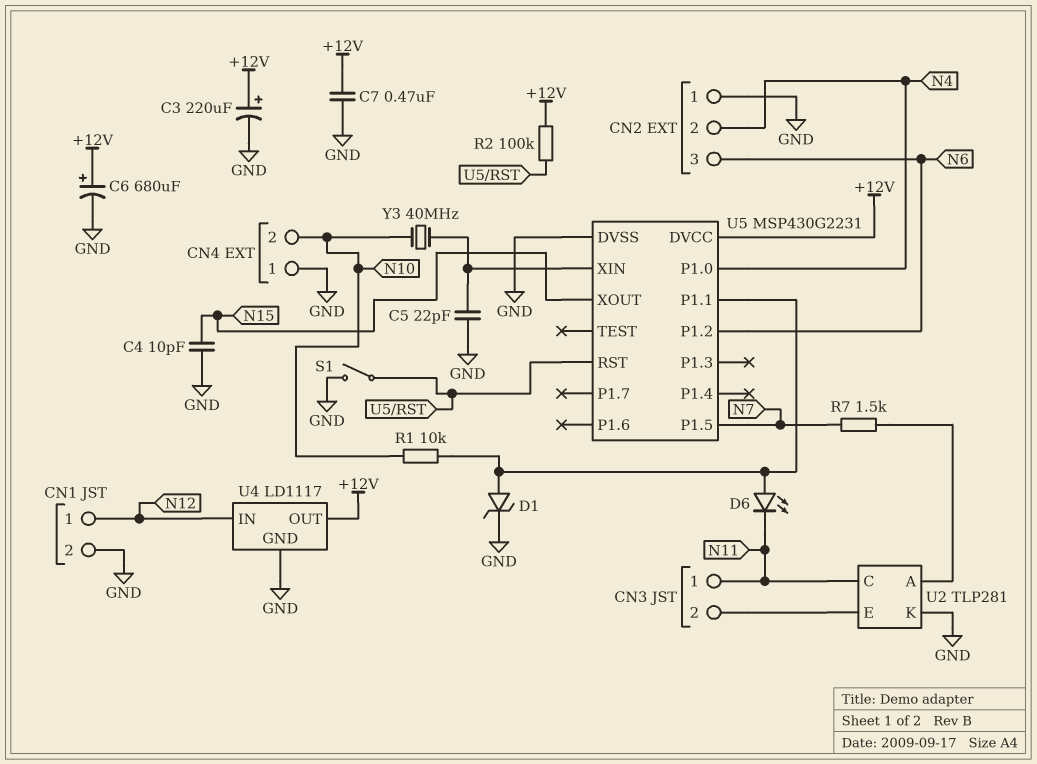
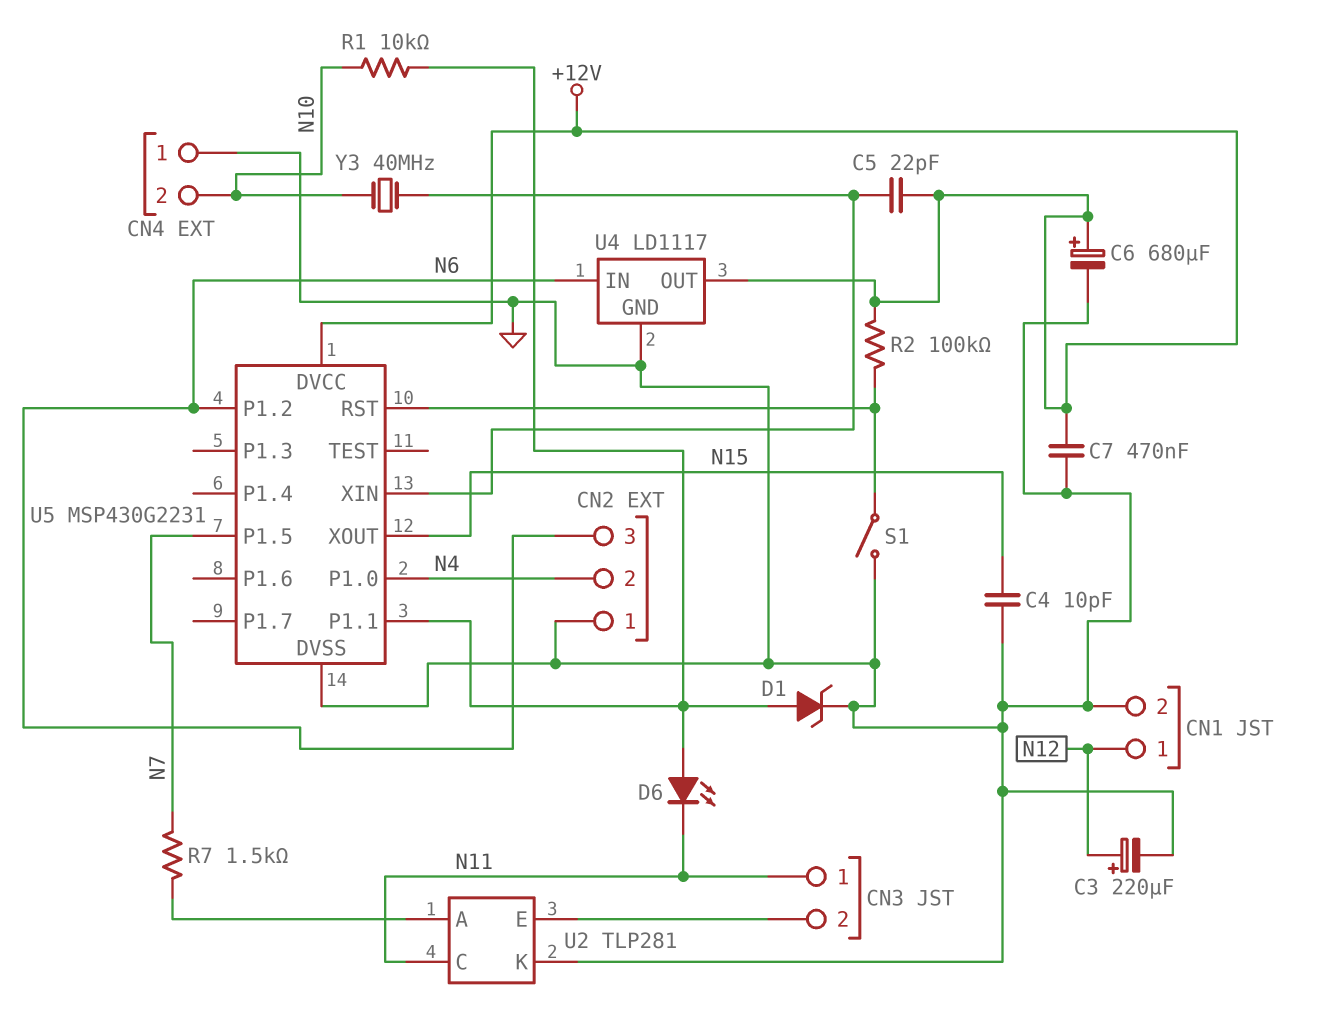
C3: 220uF (plus +12V, minus GND) -> 220uF (plus N12, minus GND)
C5: 22pF (GND, U5/XIN) -> 22pF (+12V, U5/XIN)
U4 pin IN: N12 -> N6

